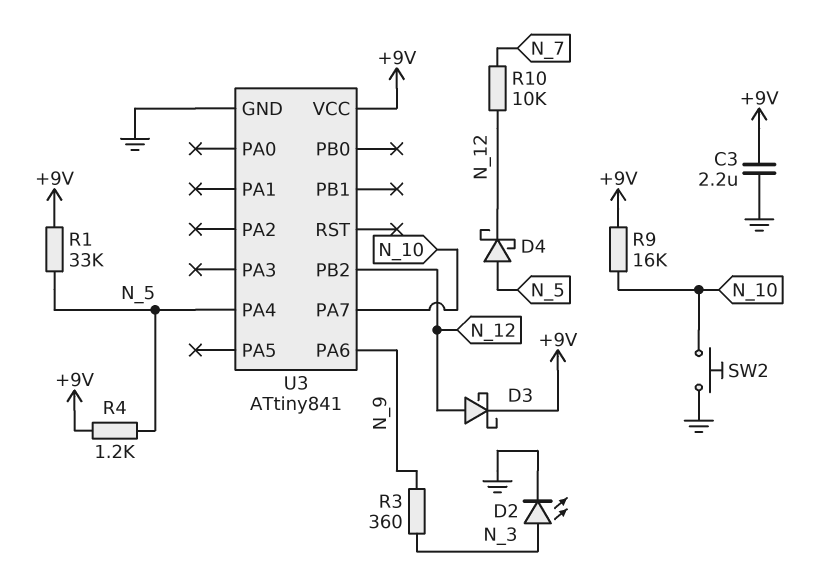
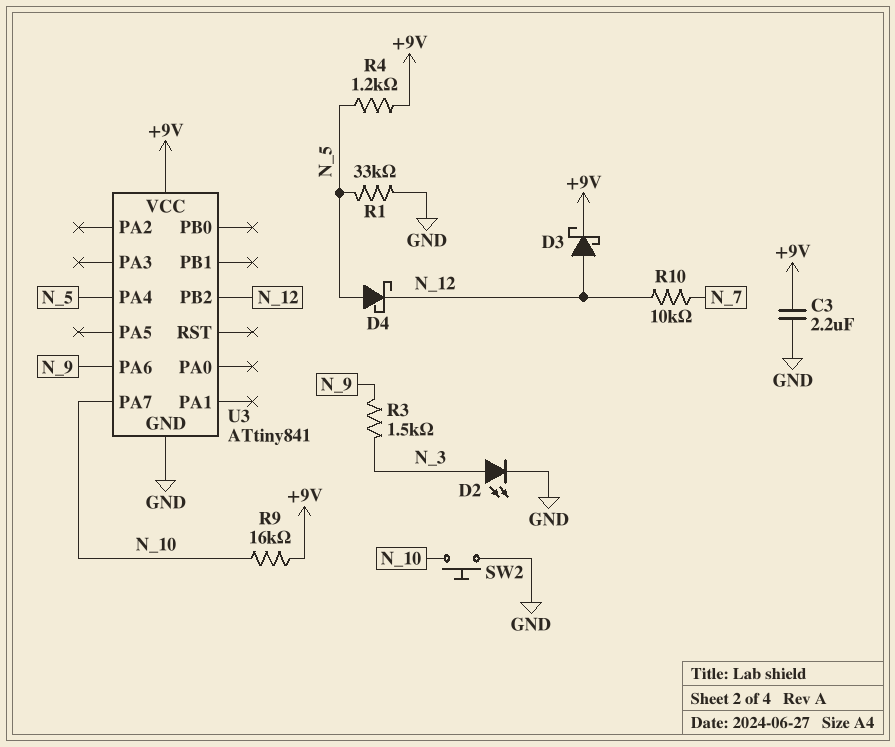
R1: 33k (+9V, N_5) -> 33k (GND, N_5)
R3: 360 (N_3, N_9) -> 1.5k (N_3, N_9)

